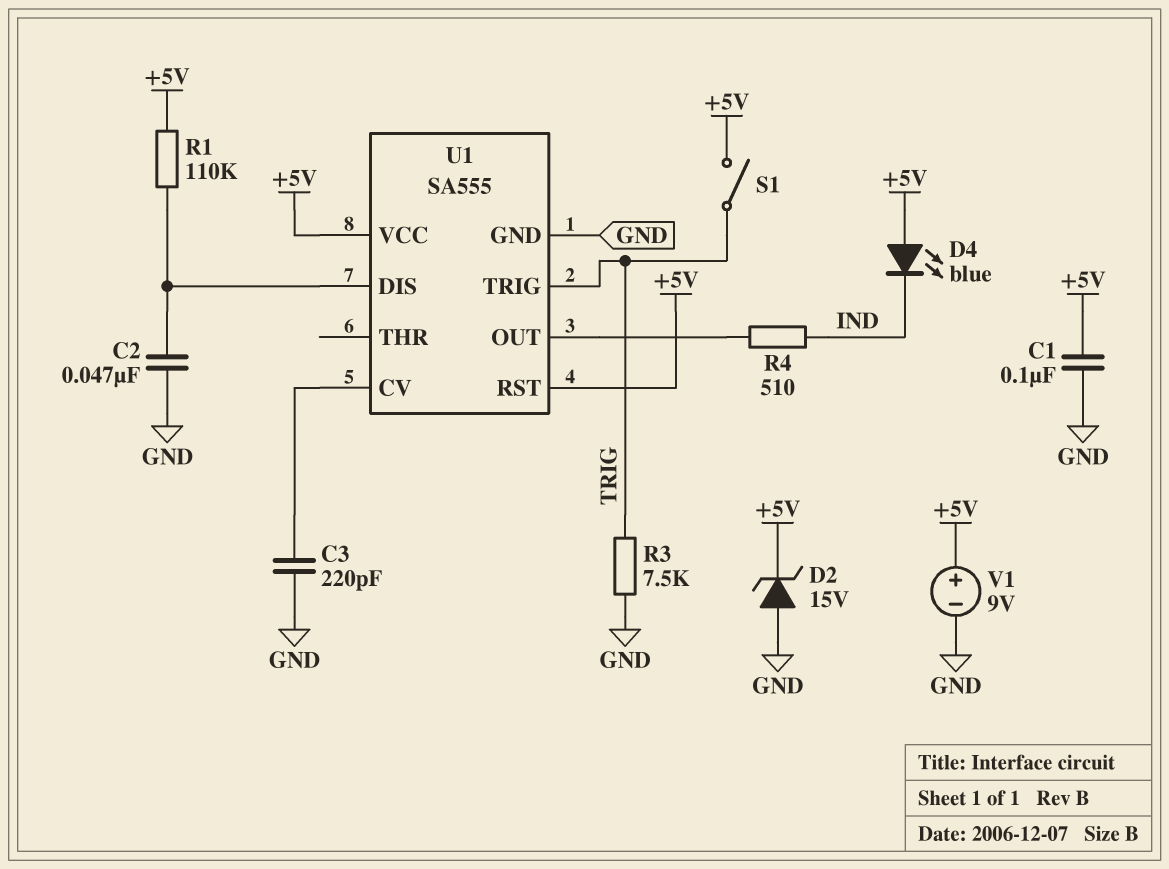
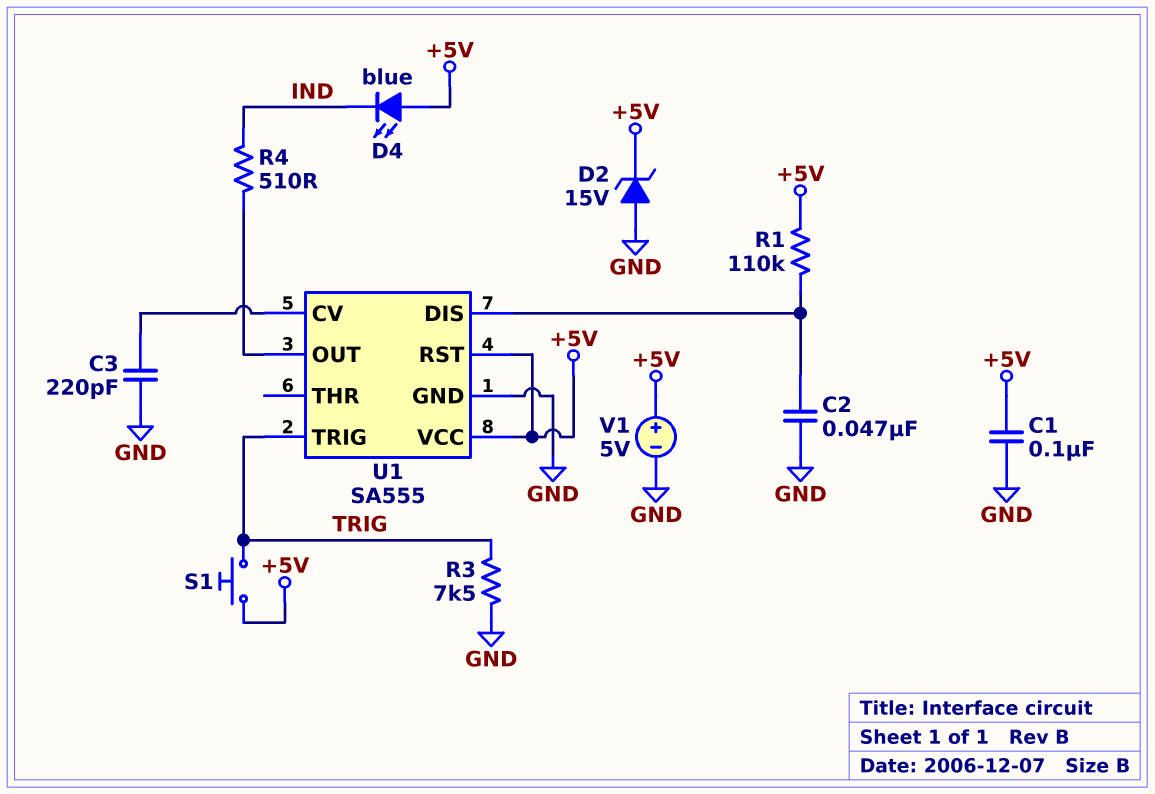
S1: switch (+5V, TRIG) -> button (+5V, TRIG)
V1: 9V (plus +5V, minus GND) -> 5V (plus +5V, minus GND)

